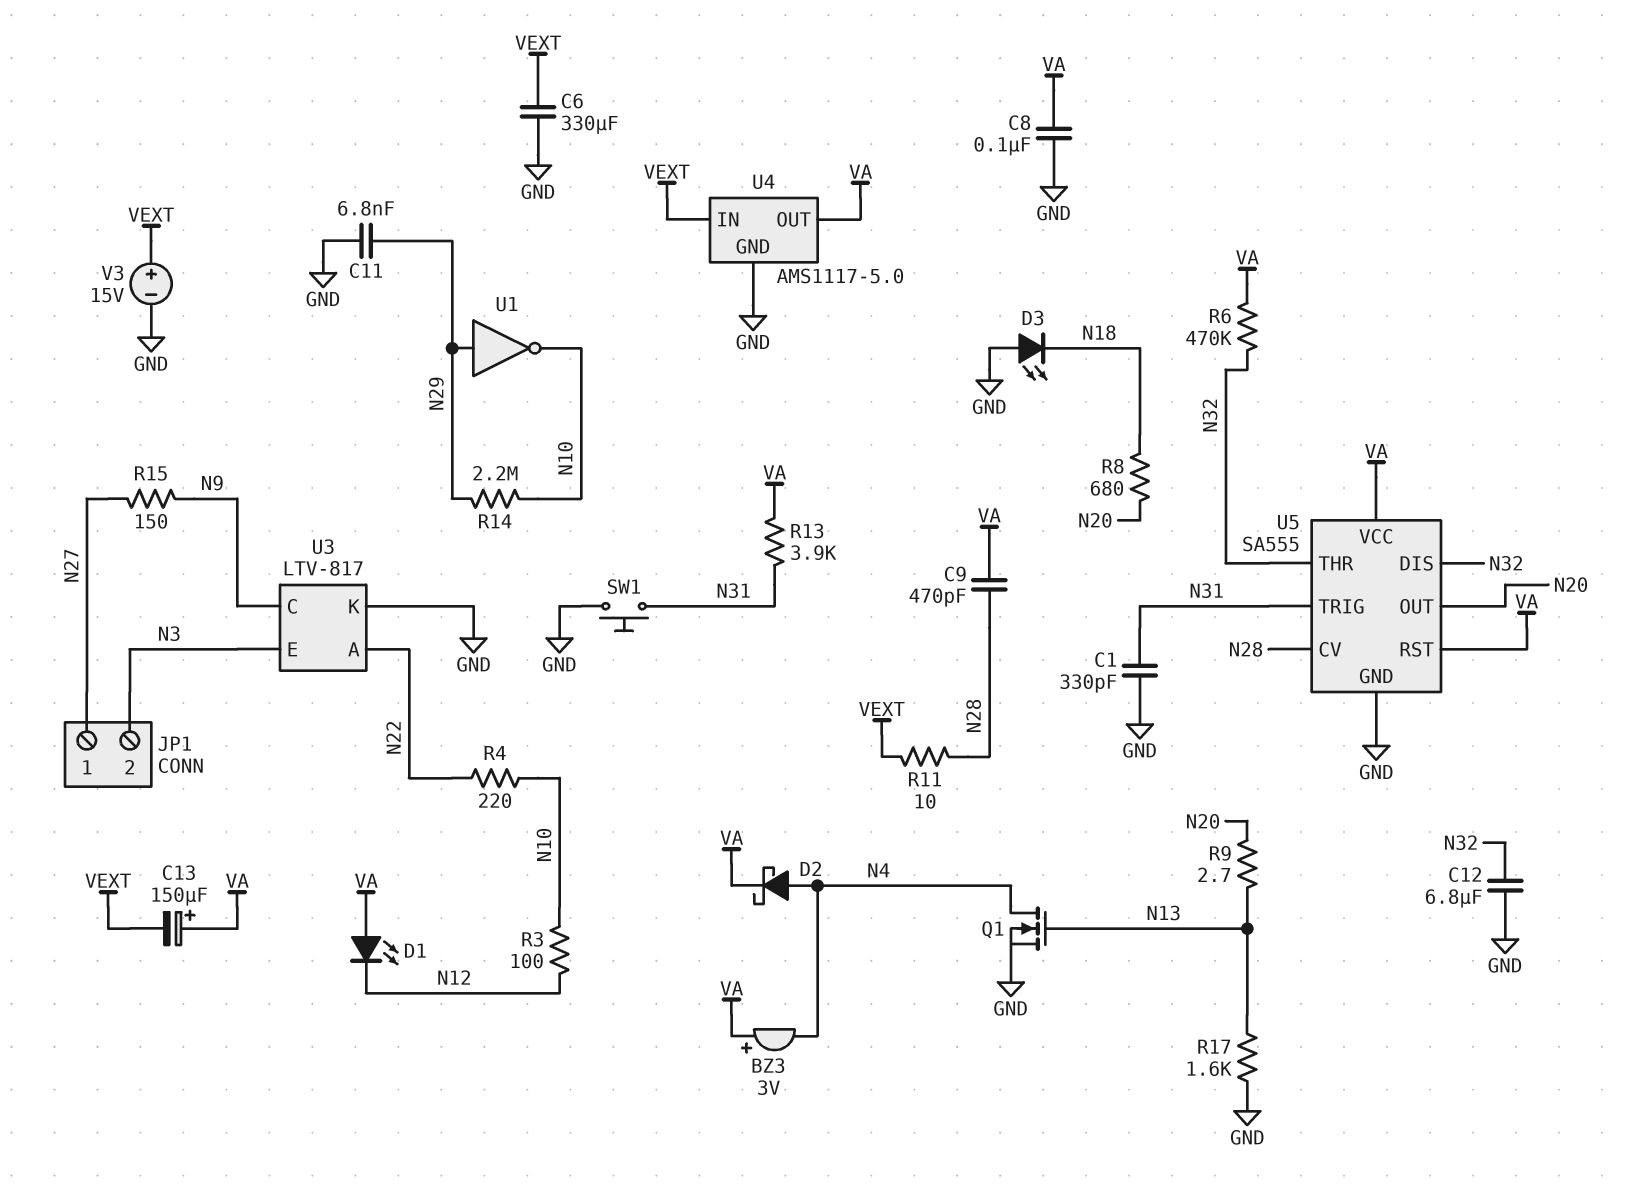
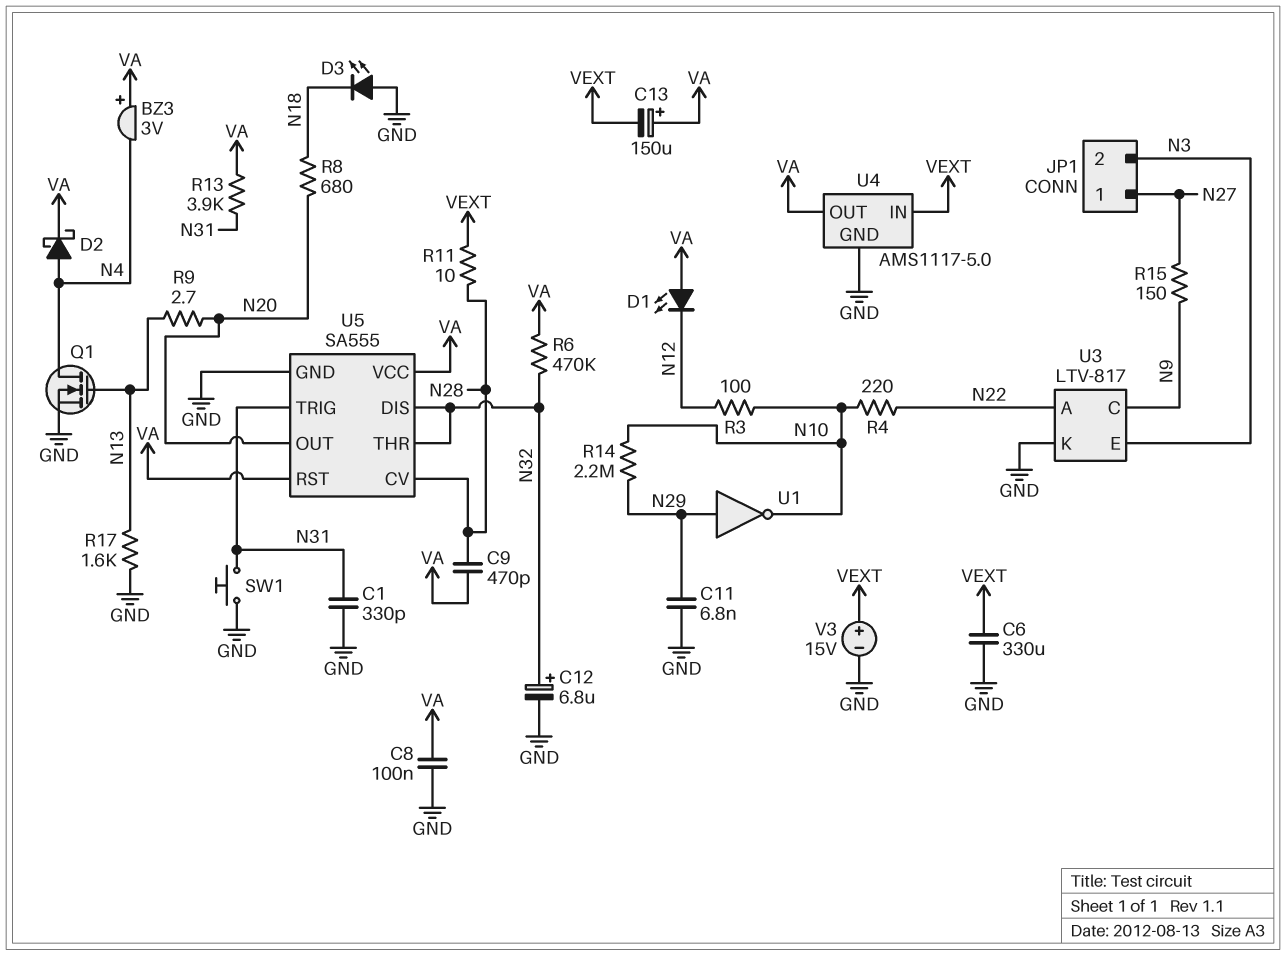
C12: 6.8uF (GND, N32) -> 6.8uF (plus N32, minus GND)

